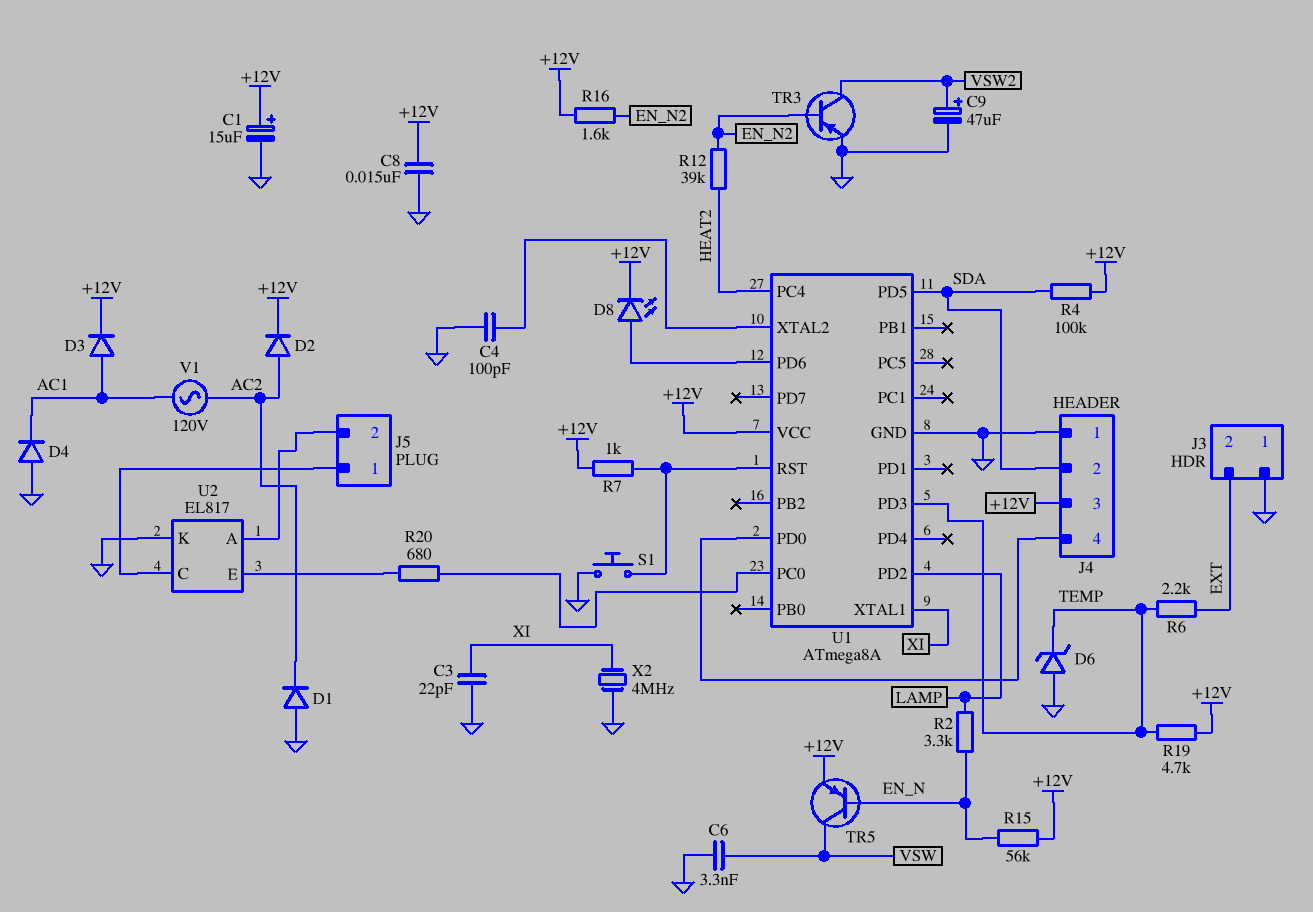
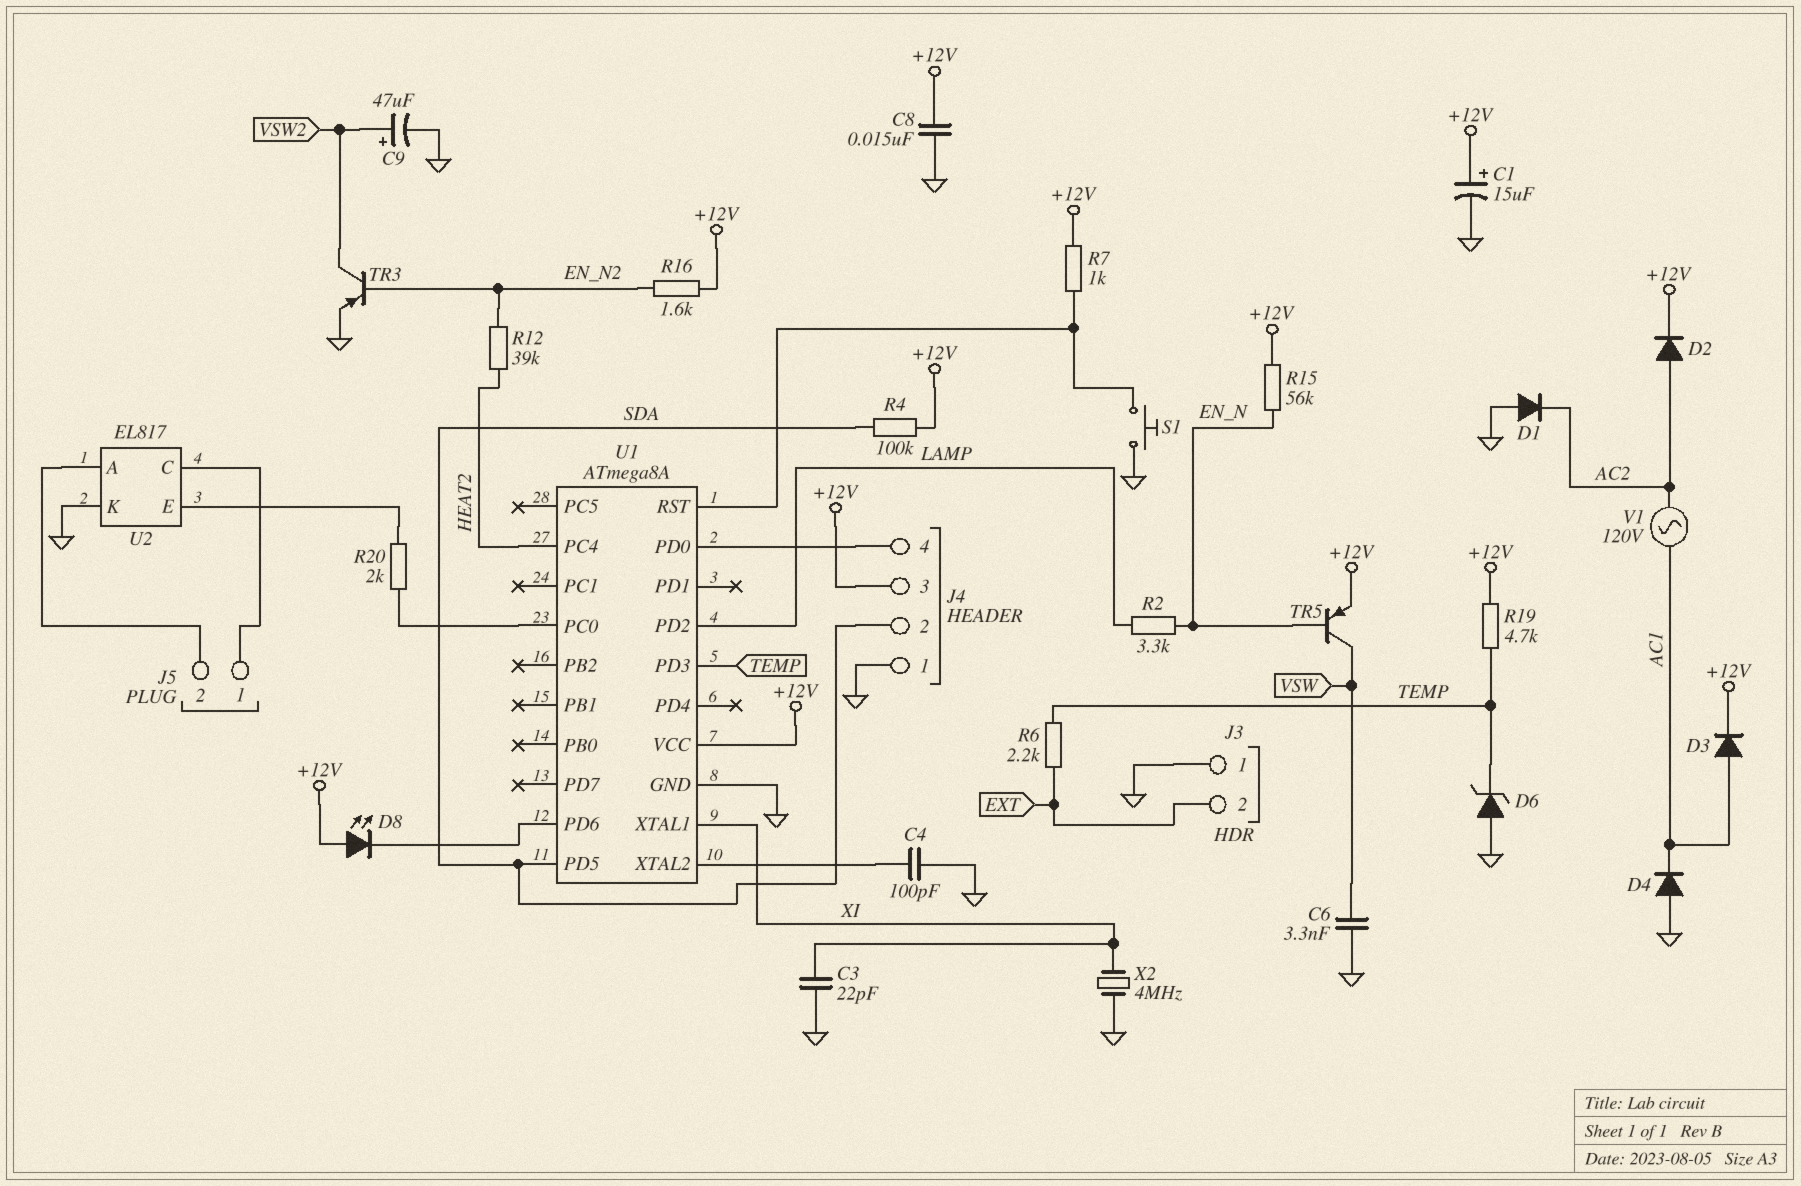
D8: LED (A U1/PD6, K +12V) -> LED (A +12V, K U1/PD6)
R20: 680 (U1/PC0, U2/E) -> 2k (U1/PC0, U2/E)

